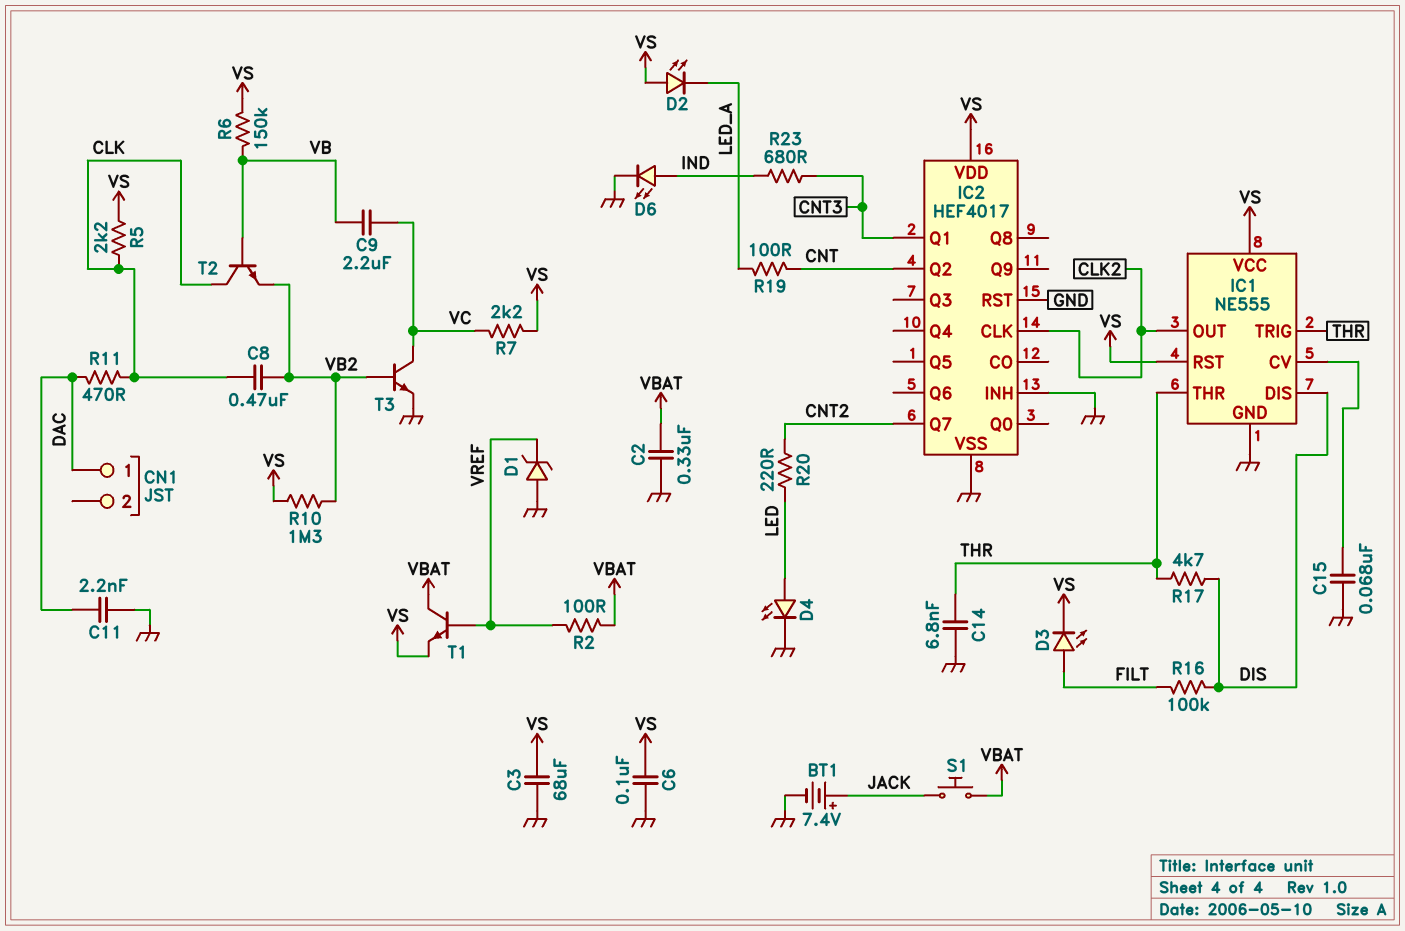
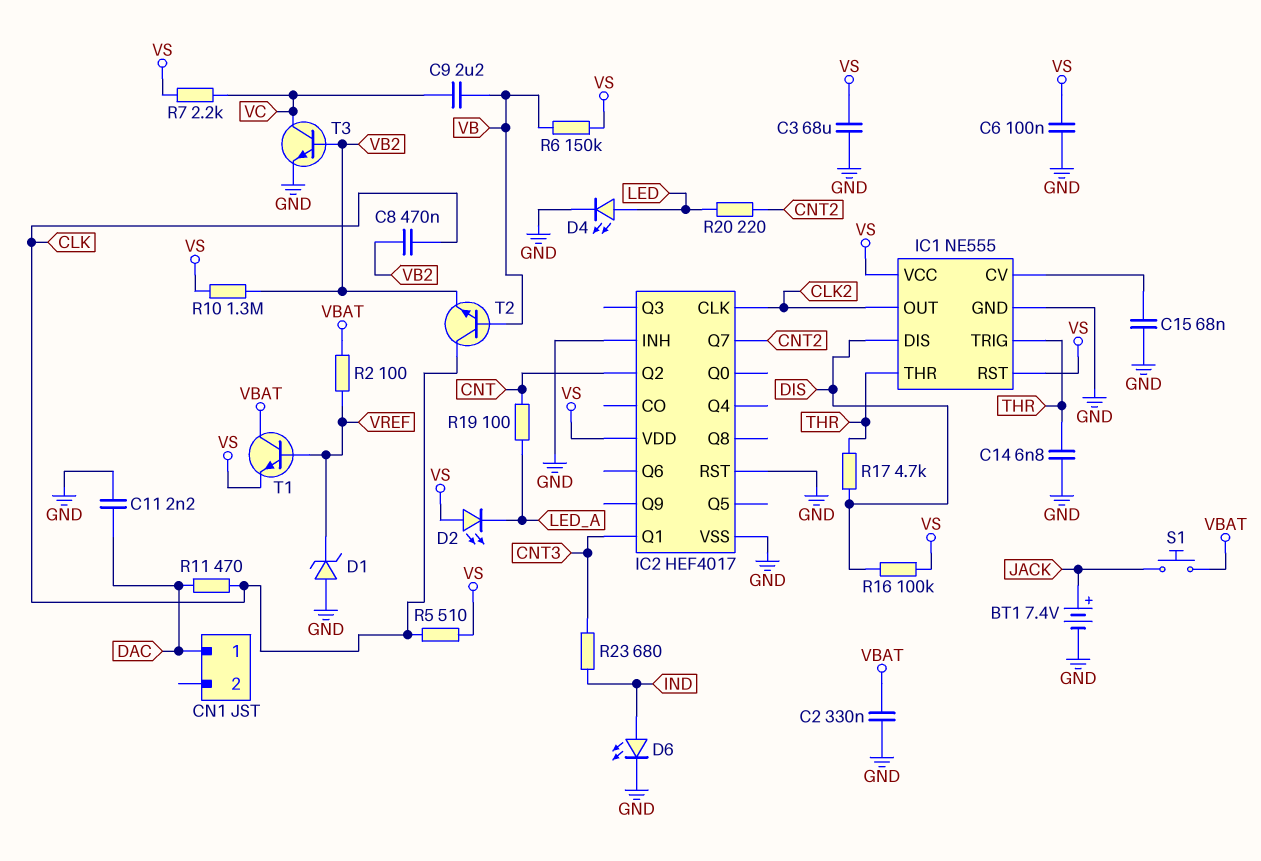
D3: LED (A FILT, K VS) -> none
R5: 2.2k (CLK, VS) -> 510 (CLK, VS)
R16: 100k (DIS, FILT) -> 100k (DIS, VS)

